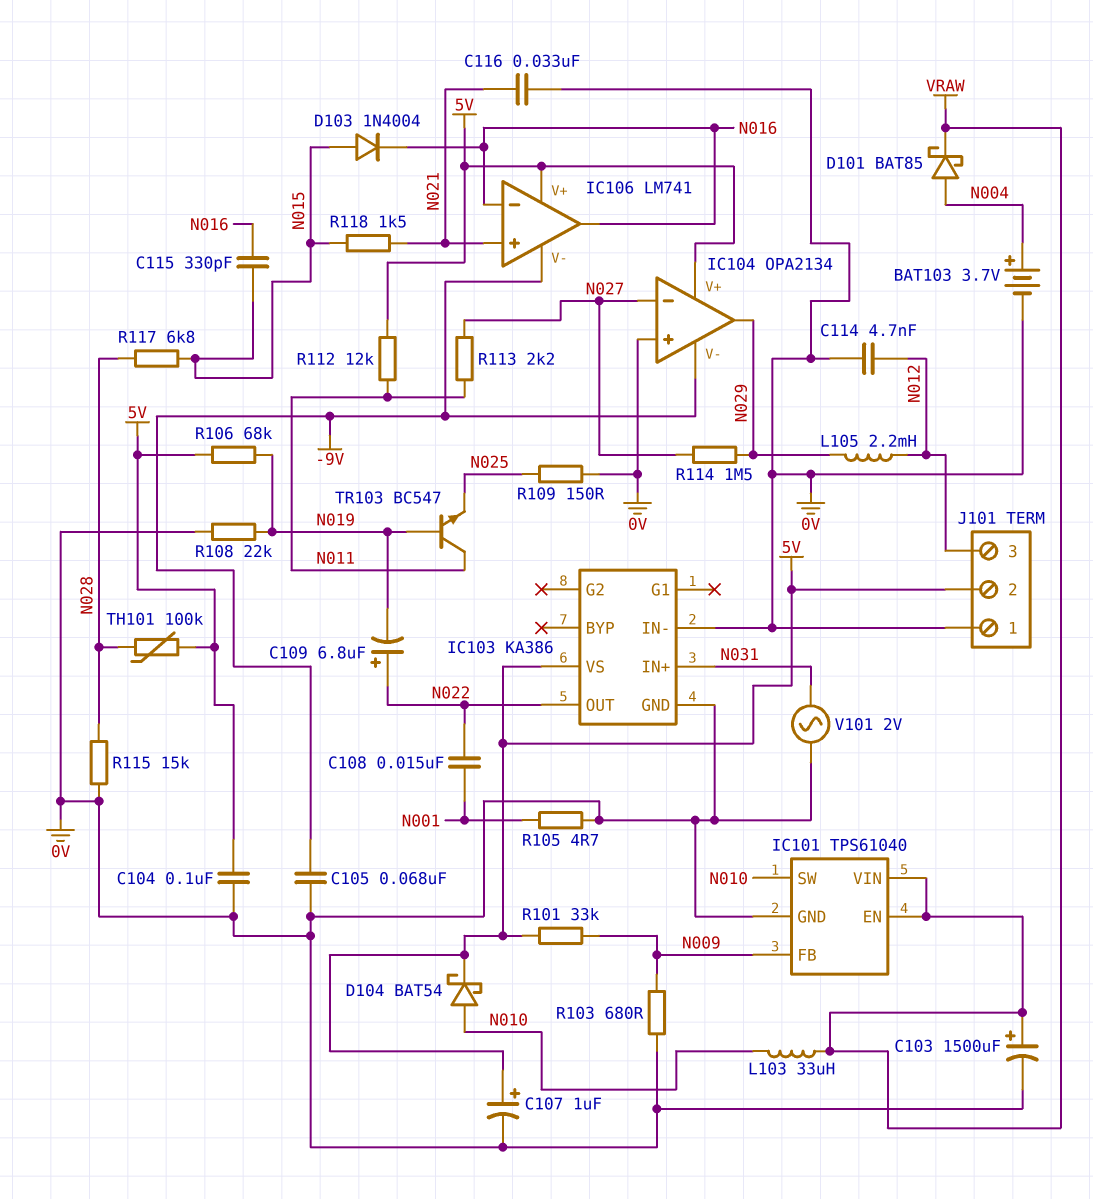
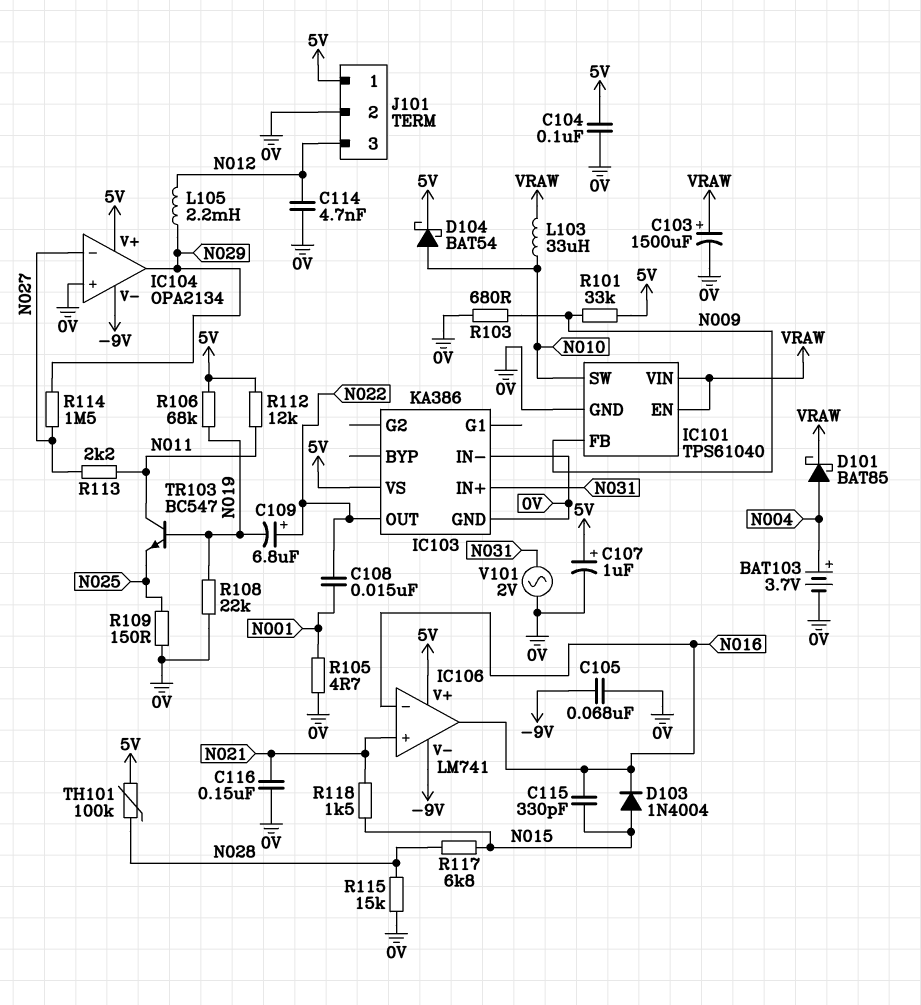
C116: 33nF (0V, N021) -> 150nF (0V, N021)
J101 pin 1: 0V -> 5V
J101 pin 2: 5V -> 0V

